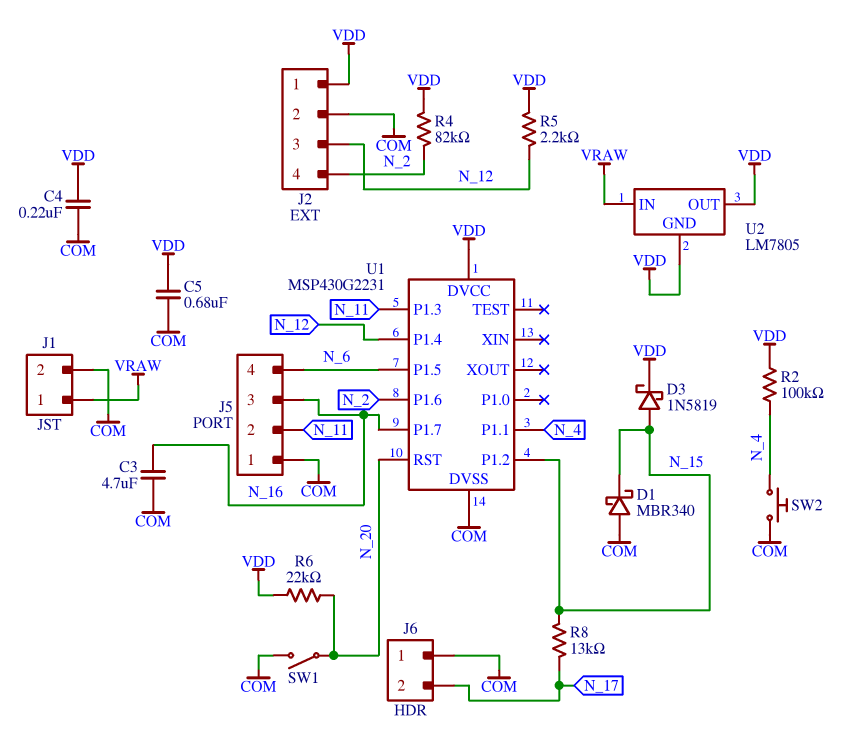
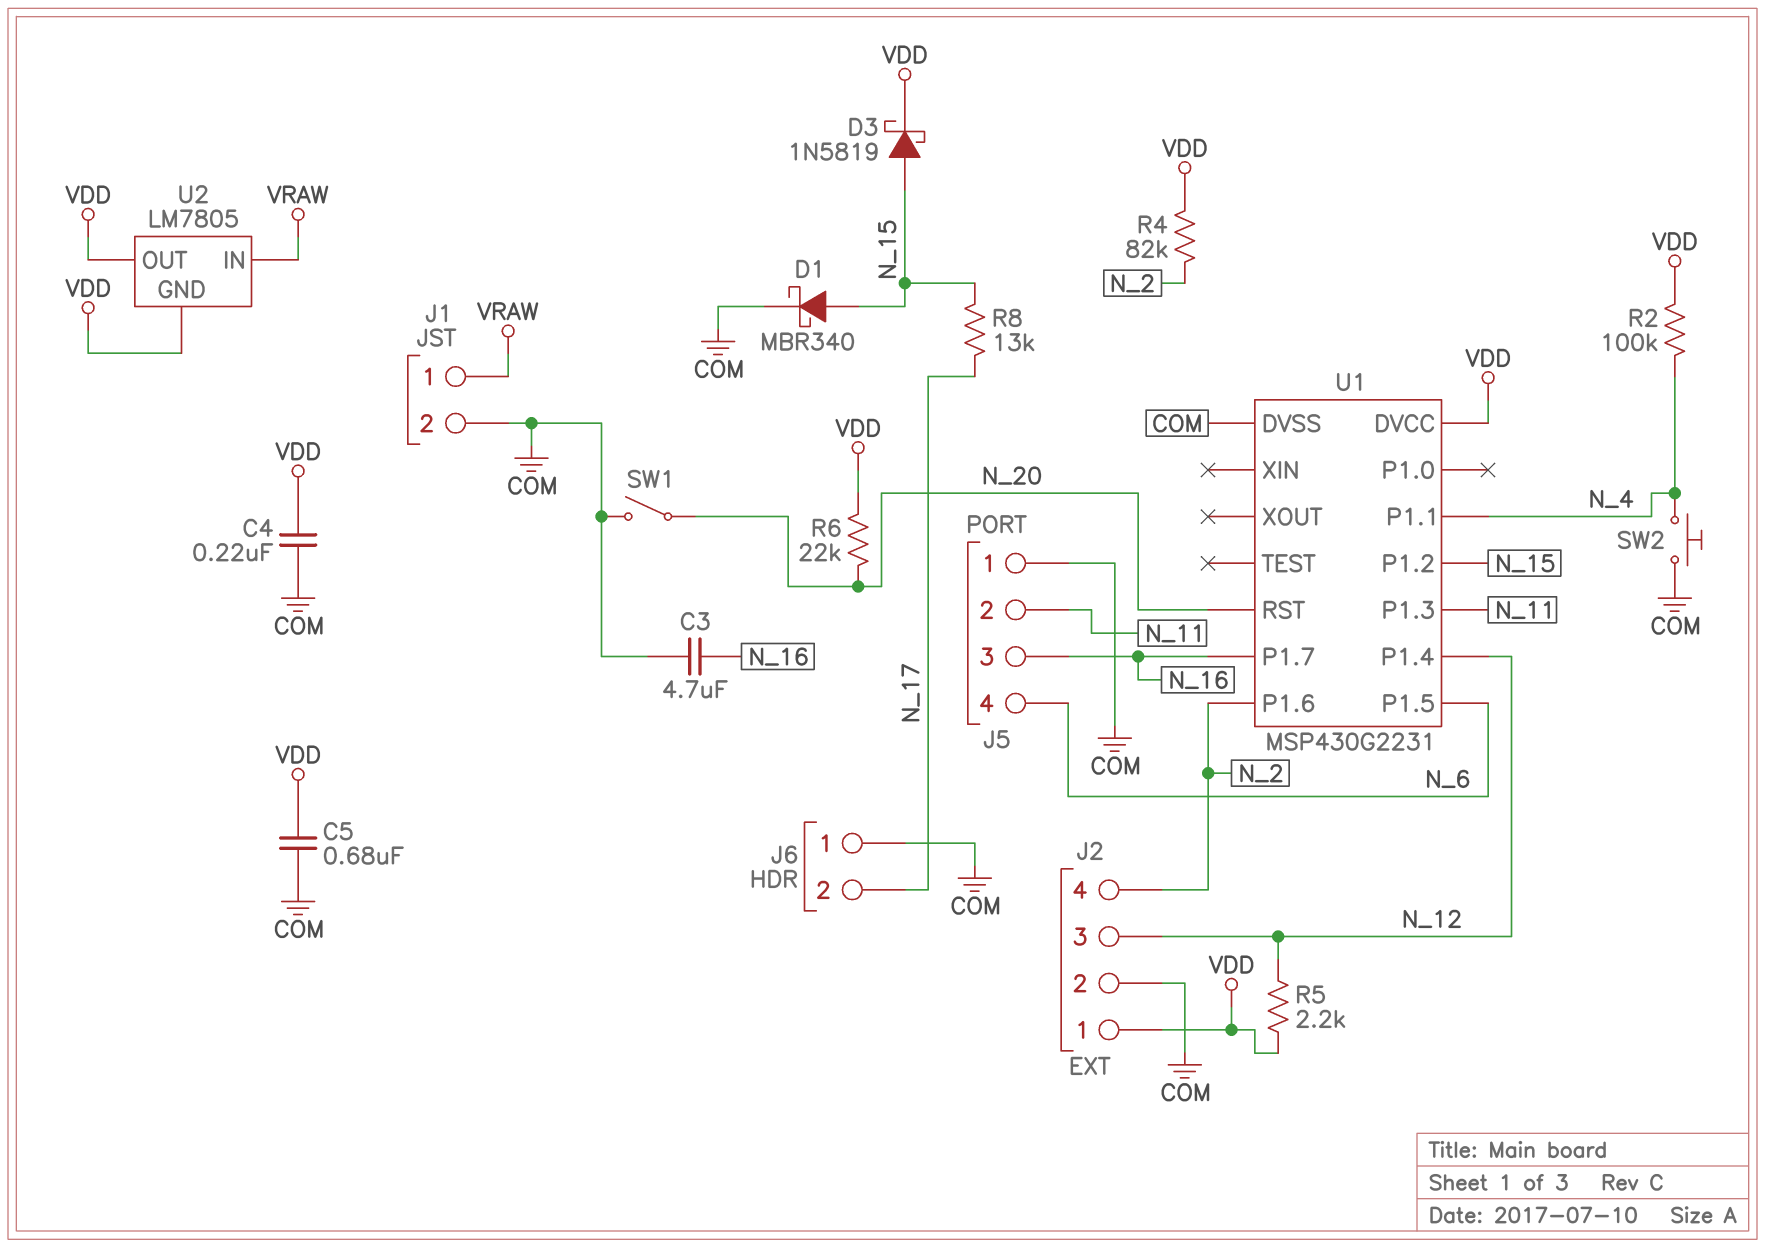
D1: schottky MBR340 (A COM, K N_15) -> schottky MBR340 (A N_15, K COM)

